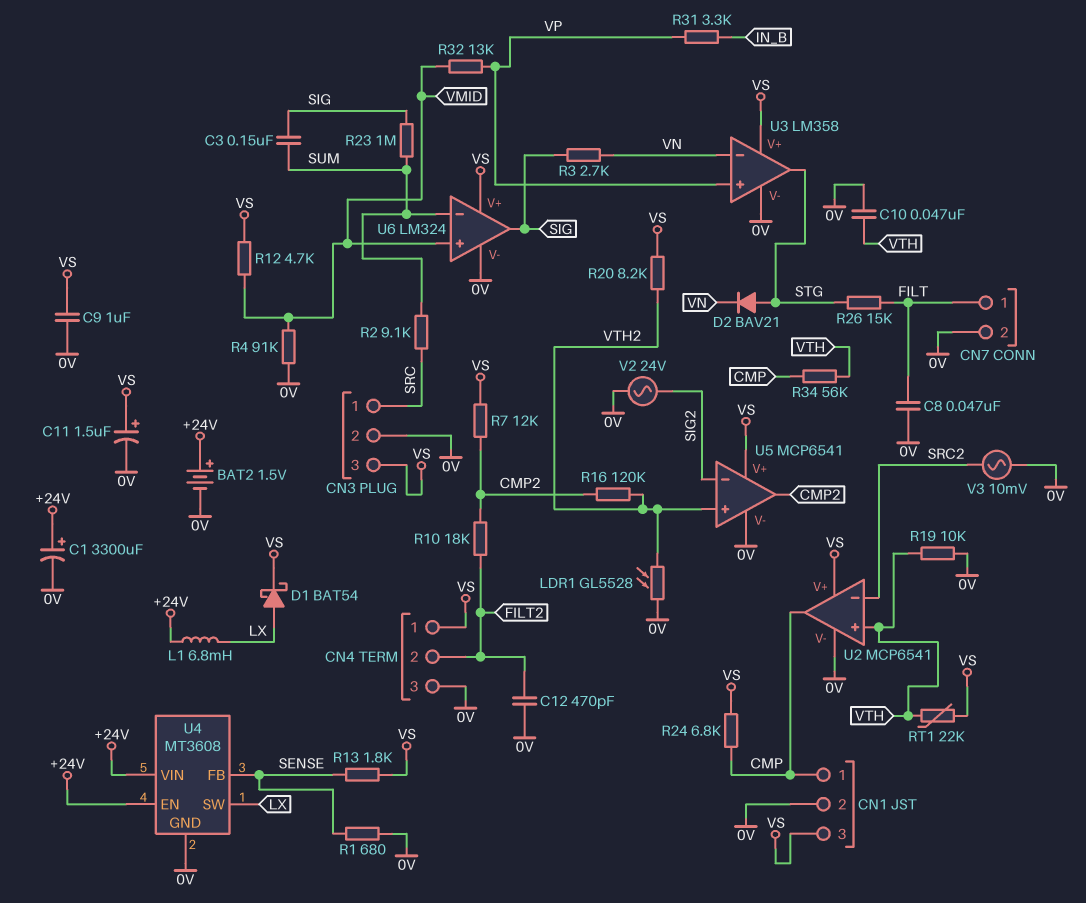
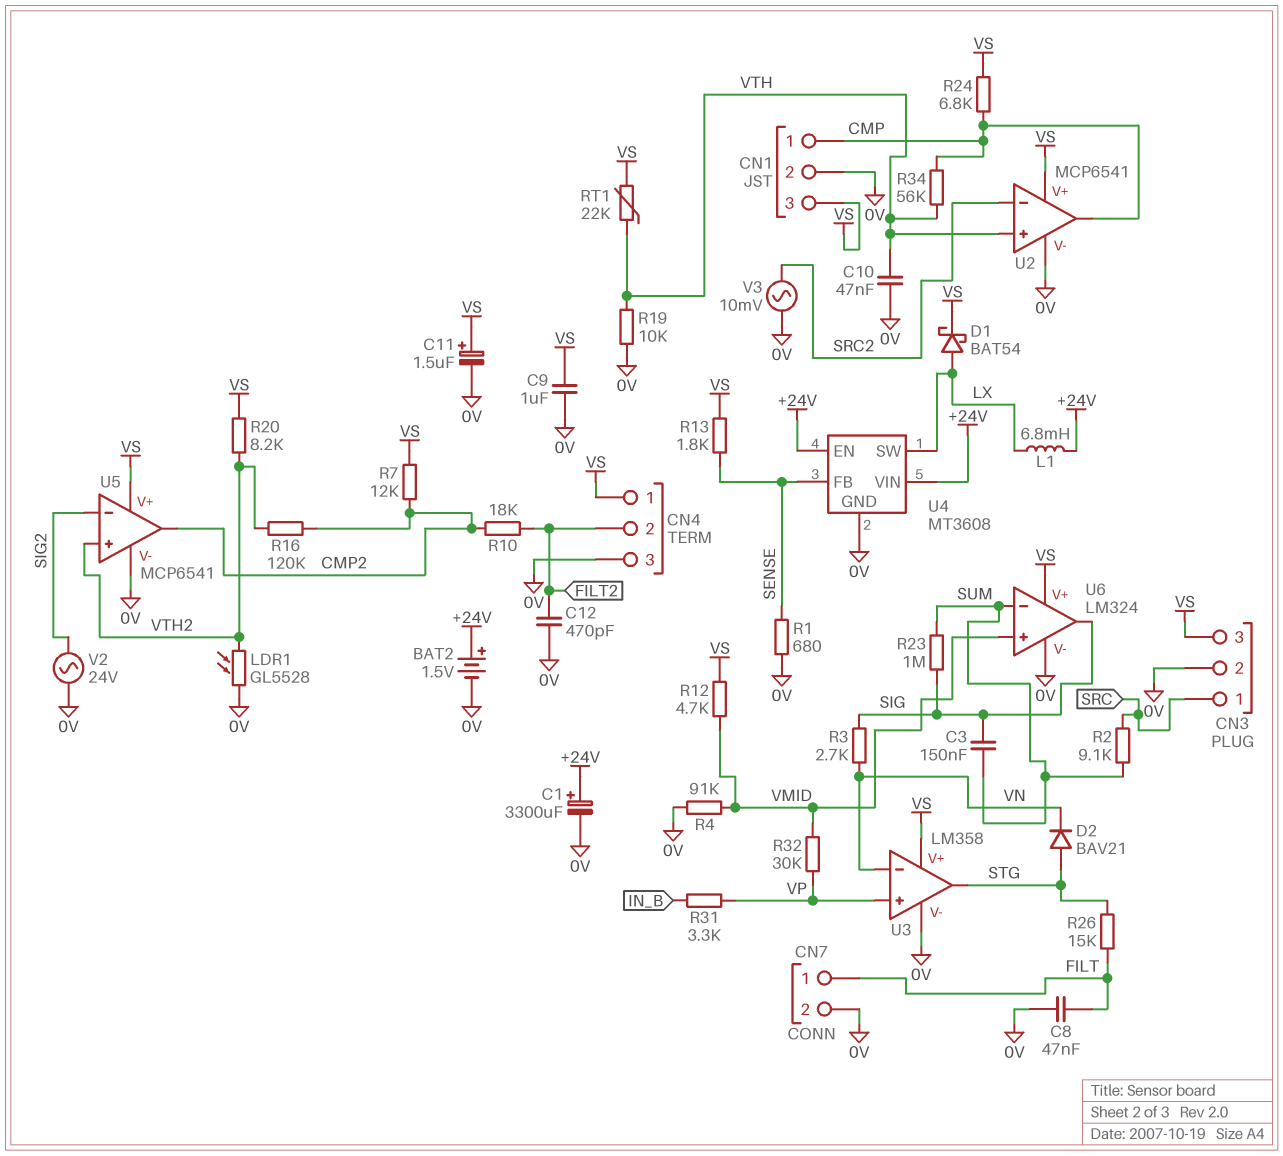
R32: 13k (VMID, VP) -> 30k (VMID, VP)

